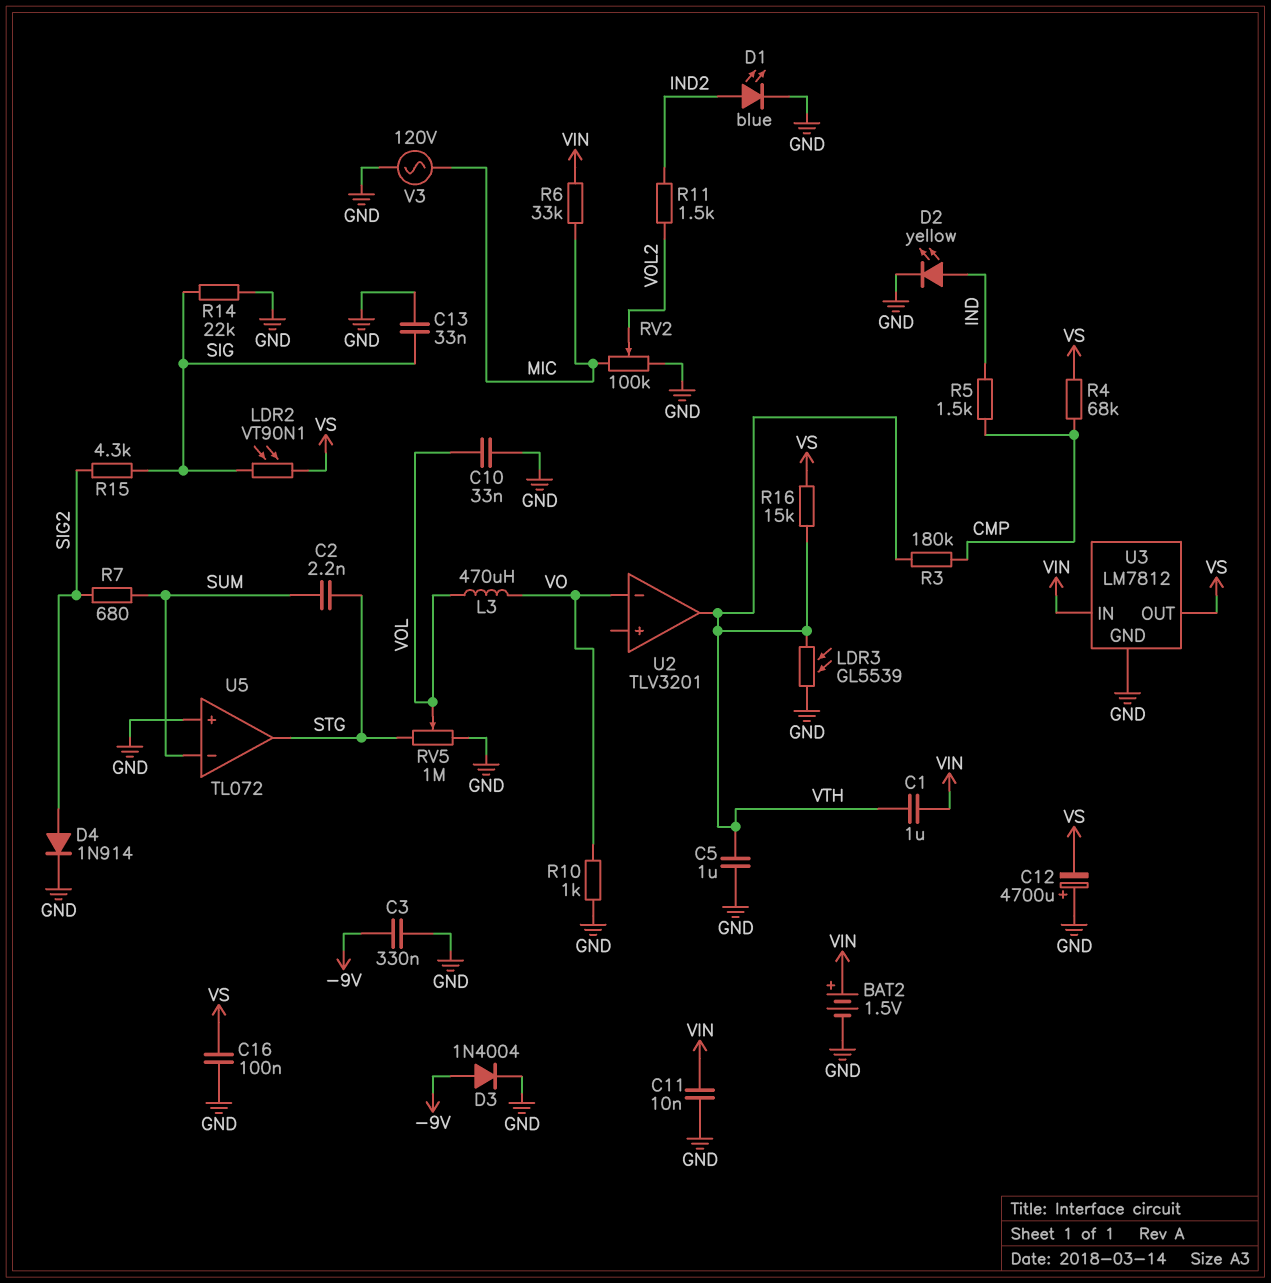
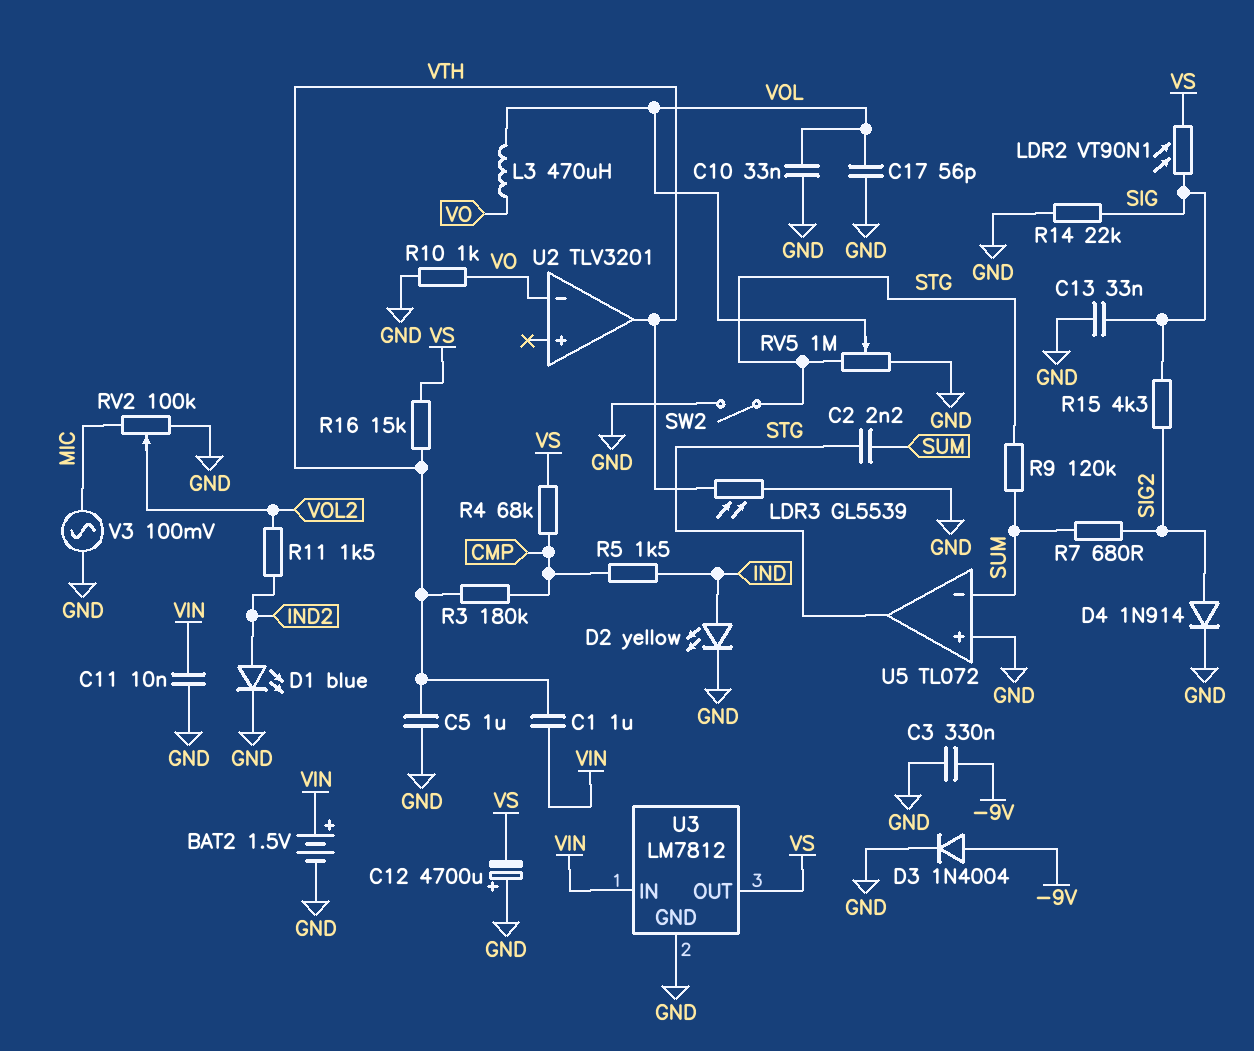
C16: 100nF (GND, VS) -> none
C17: none -> 56pF (GND, VOL)
R6: 33k (MIC, VIN) -> none
R9: none -> 120k (STG, SUM)
SW2: none -> switch (GND, STG)
V3: AC 120V (GND, MIC) -> AC 100mV (GND, MIC)

